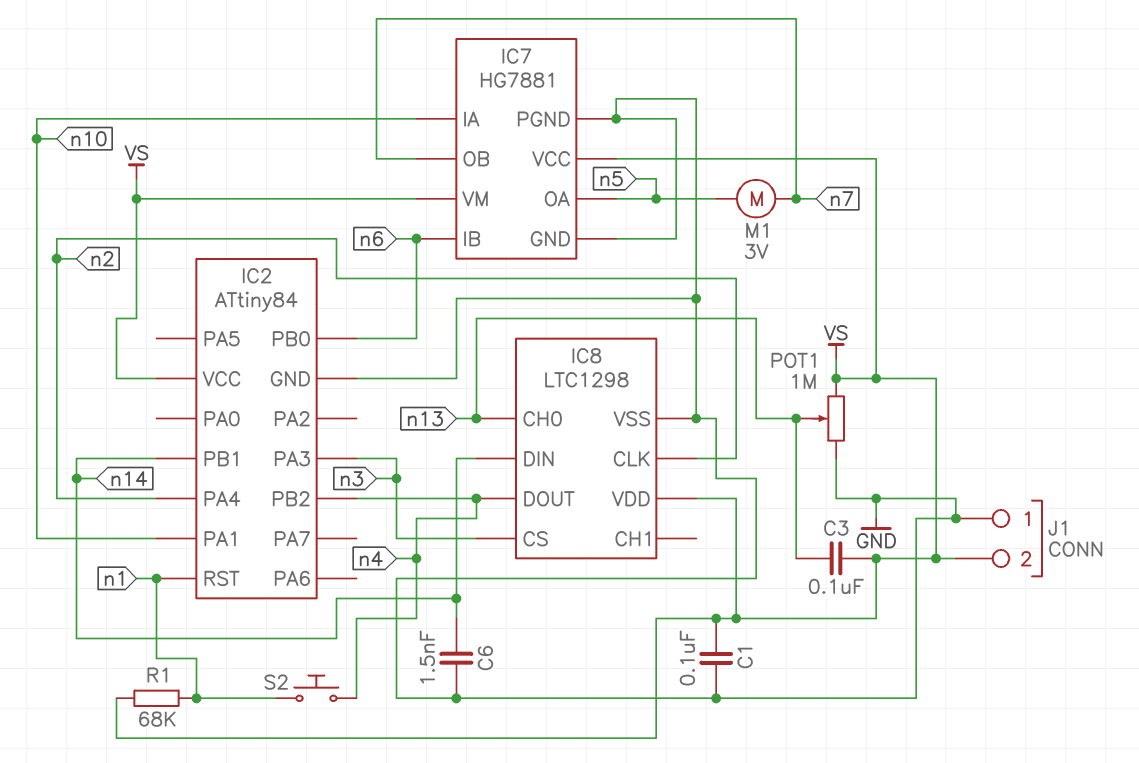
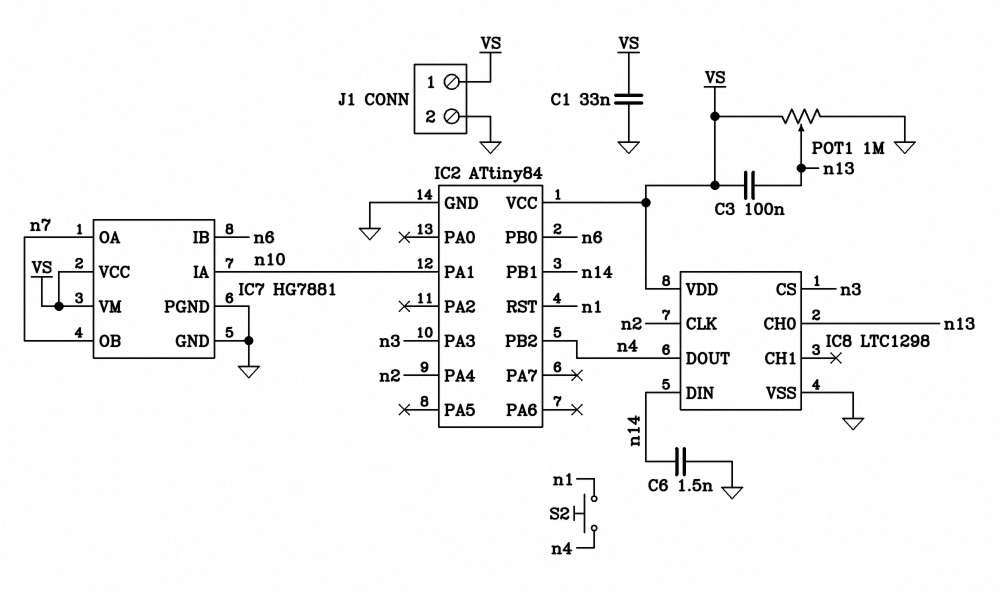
C1: 100nF (GND, VS) -> 33nF (GND, VS)
IC7 pin OA: n5 -> n7
J1 pin 1: GND -> VS
J1 pin 2: VS -> GND
M1: motor 3V (n5, n7) -> none
R1: 68k (VS, n1) -> none

